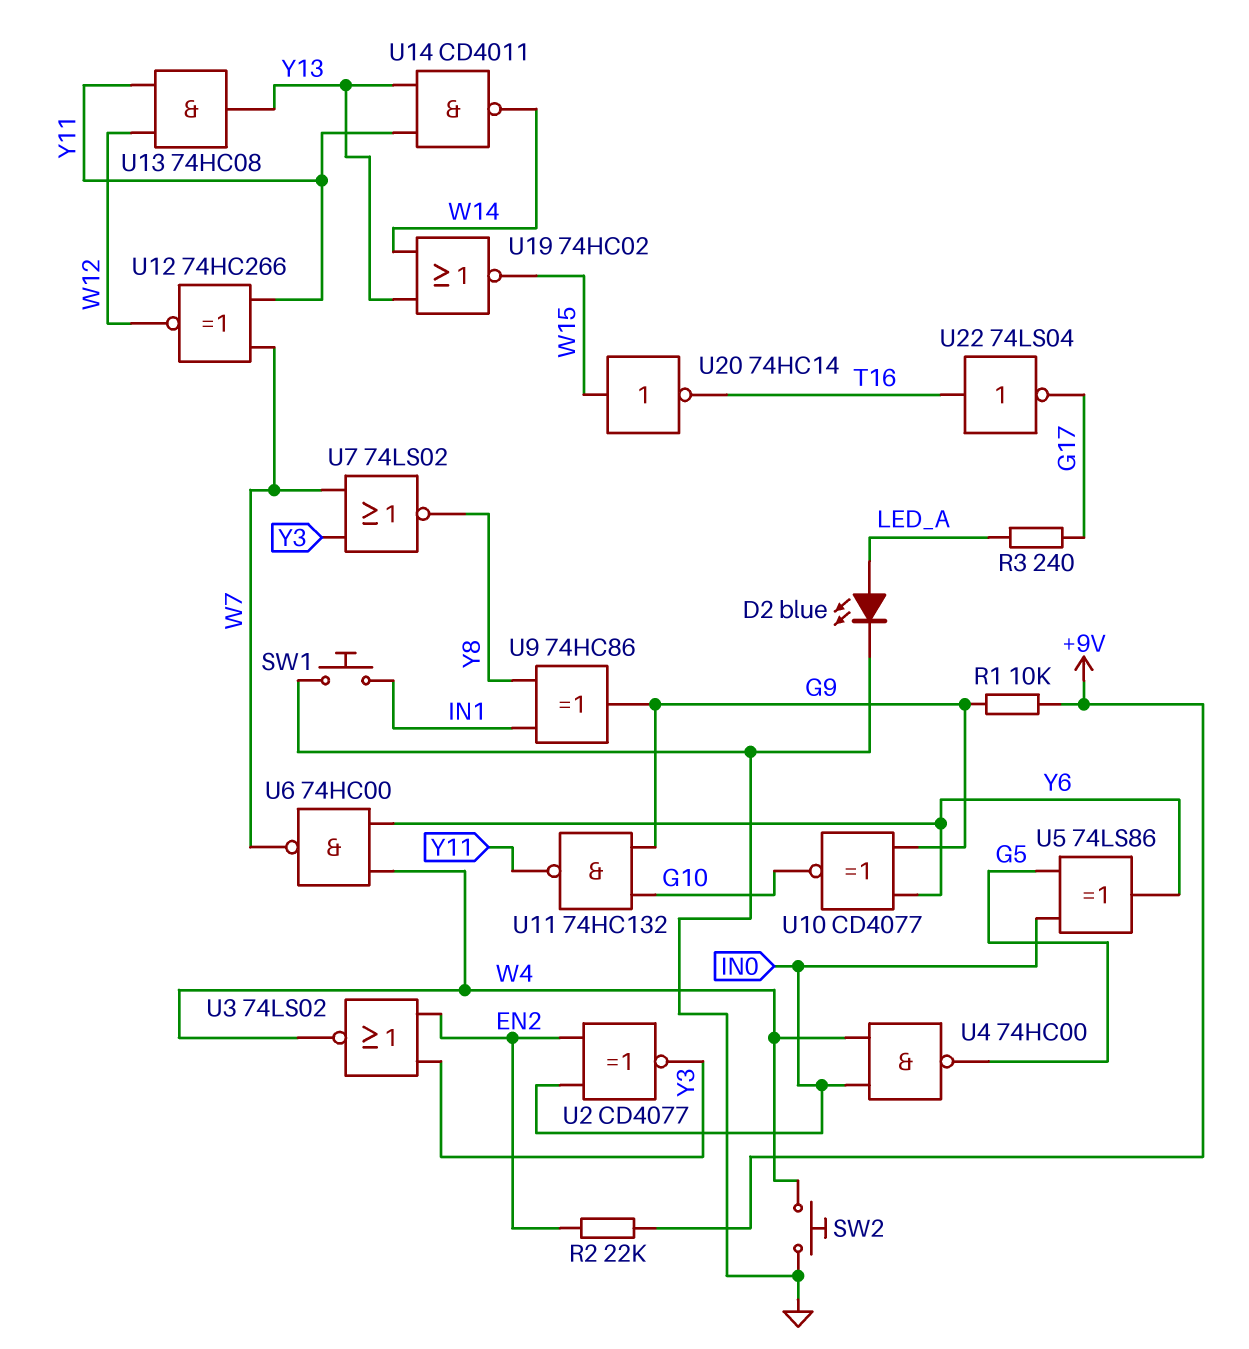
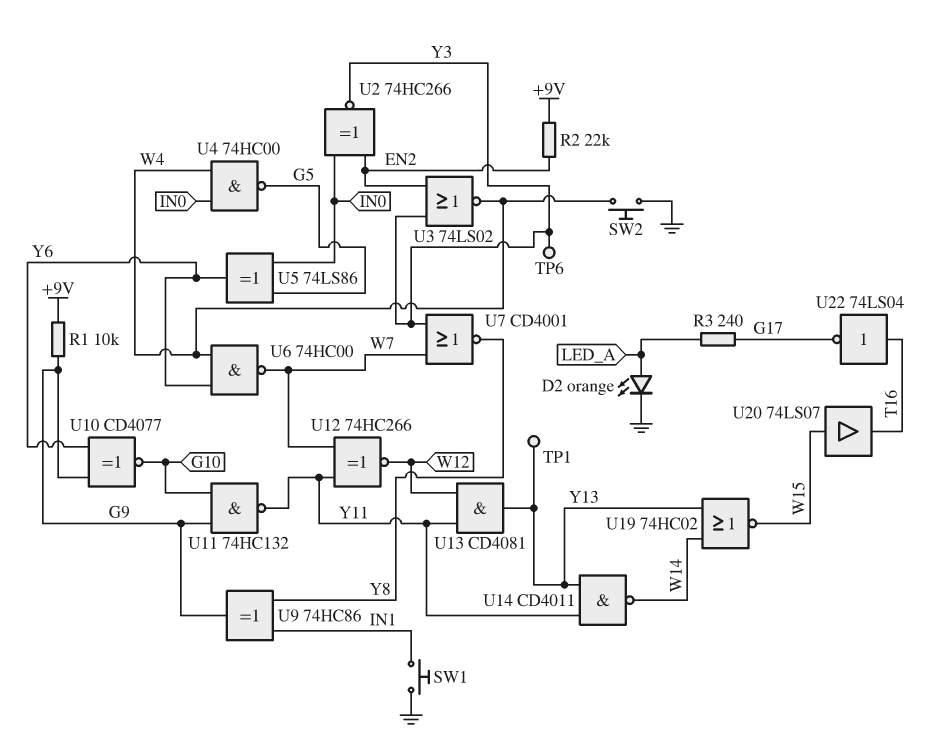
D2: LED blue (A LED_A, K GND) -> LED orange (A LED_A, K GND)
TP1: none -> test point (Y13)
TP6: none -> test point (Y3)
U2: XNOR CD4077 (in EN2, in IN0, out Y3) -> XNOR 74HC266 (in EN2, in IN0, out Y3)
U7: NOR 74LS02 (in W7, in Y3, out Y8) -> NOR CD4001 (in W7, in Y3, out Y8)
U13: AND 74HC08 (in W12, in Y11, out Y13) -> AND CD4081 (in W12, in Y11, out Y13)
U20: NOT 74HC14 (in W15, out T16) -> buffer 74LS07 (in W15, out T16)

